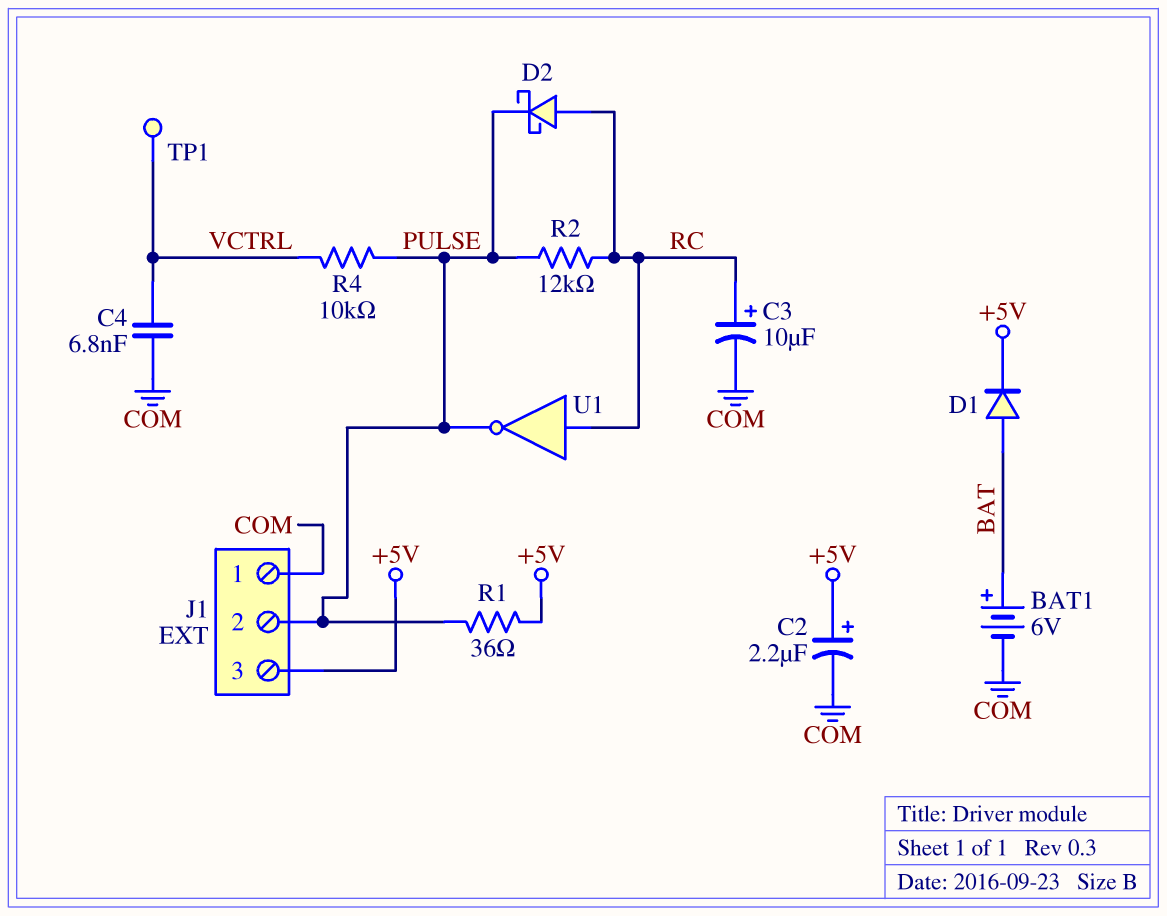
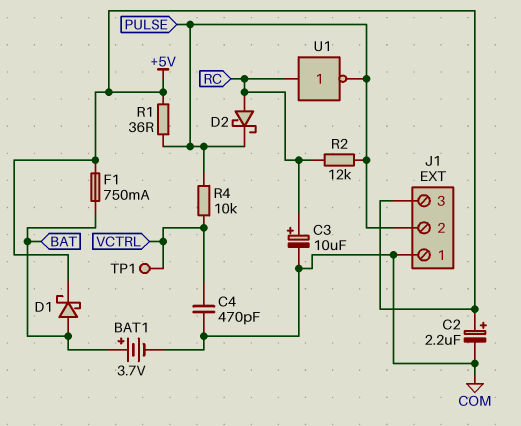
BAT1: 6V (plus BAT, minus COM) -> 3.7V (plus BAT, minus COM)
C4: 6.8nF (COM, VCTRL) -> 470pF (COM, VCTRL)
D1: diode (A BAT, K +5V) -> schottky (A BAT, K +5V)
F1: none -> 750mA (+5V, BAT)

